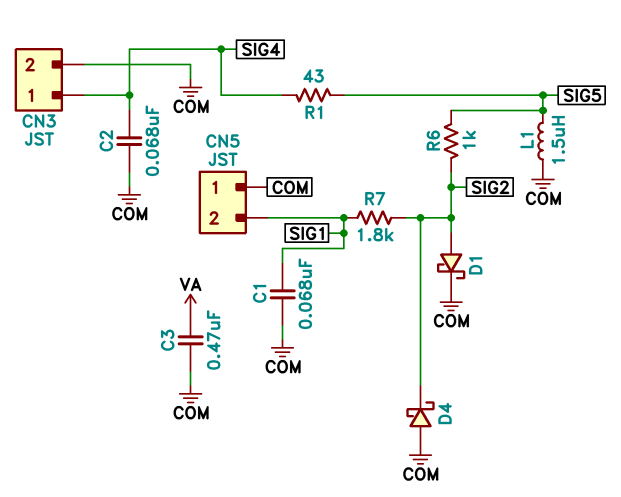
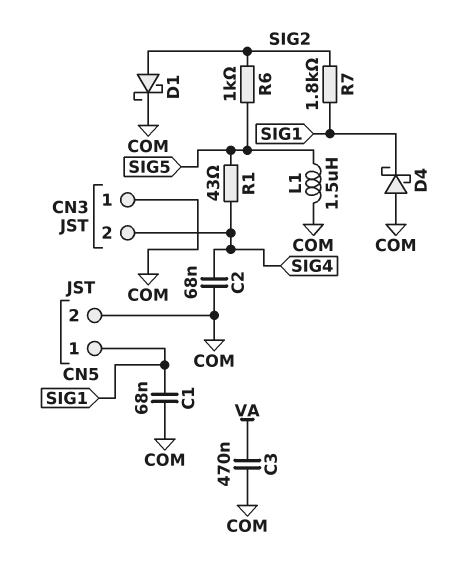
CN3 pin 1: SIG4 -> COM
CN3 pin 2: COM -> SIG4
CN5 pin 1: COM -> SIG1
CN5 pin 2: SIG1 -> COM
D4: schottky (A COM, K SIG2) -> schottky (A COM, K SIG1)

